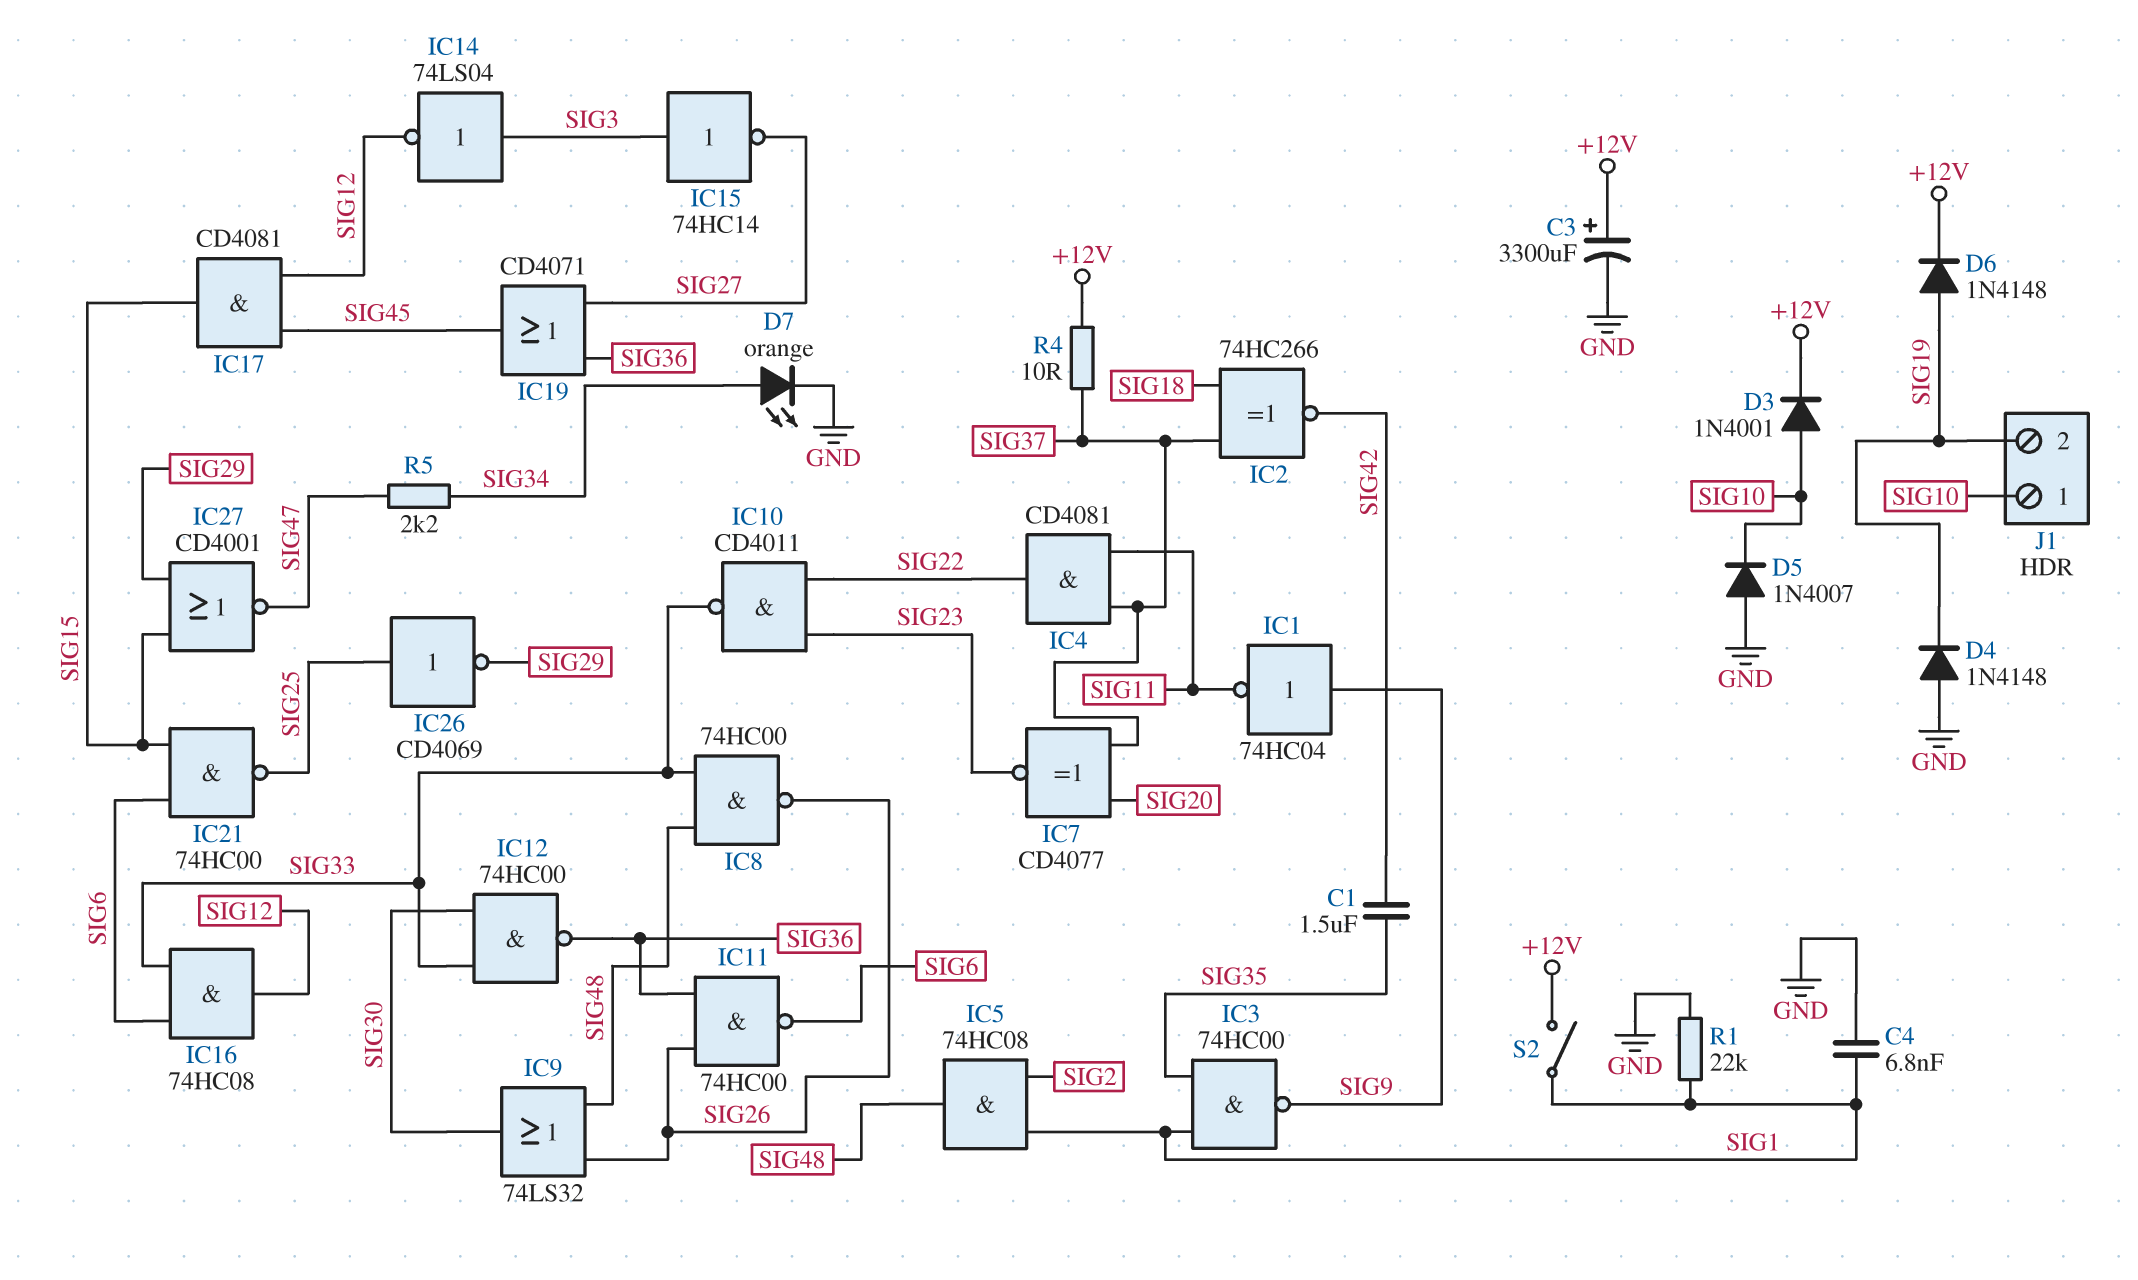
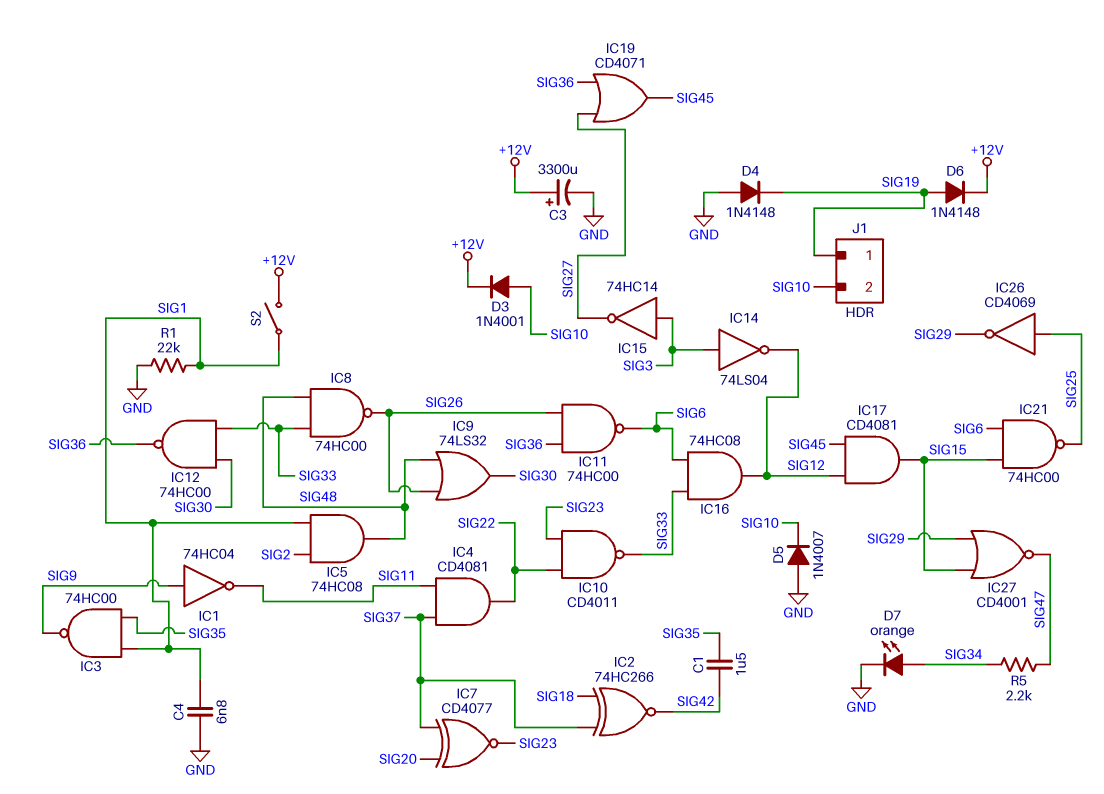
J1 pin 1: SIG10 -> SIG19
J1 pin 2: SIG19 -> SIG10
R4: 10 (+12V, SIG37) -> none

